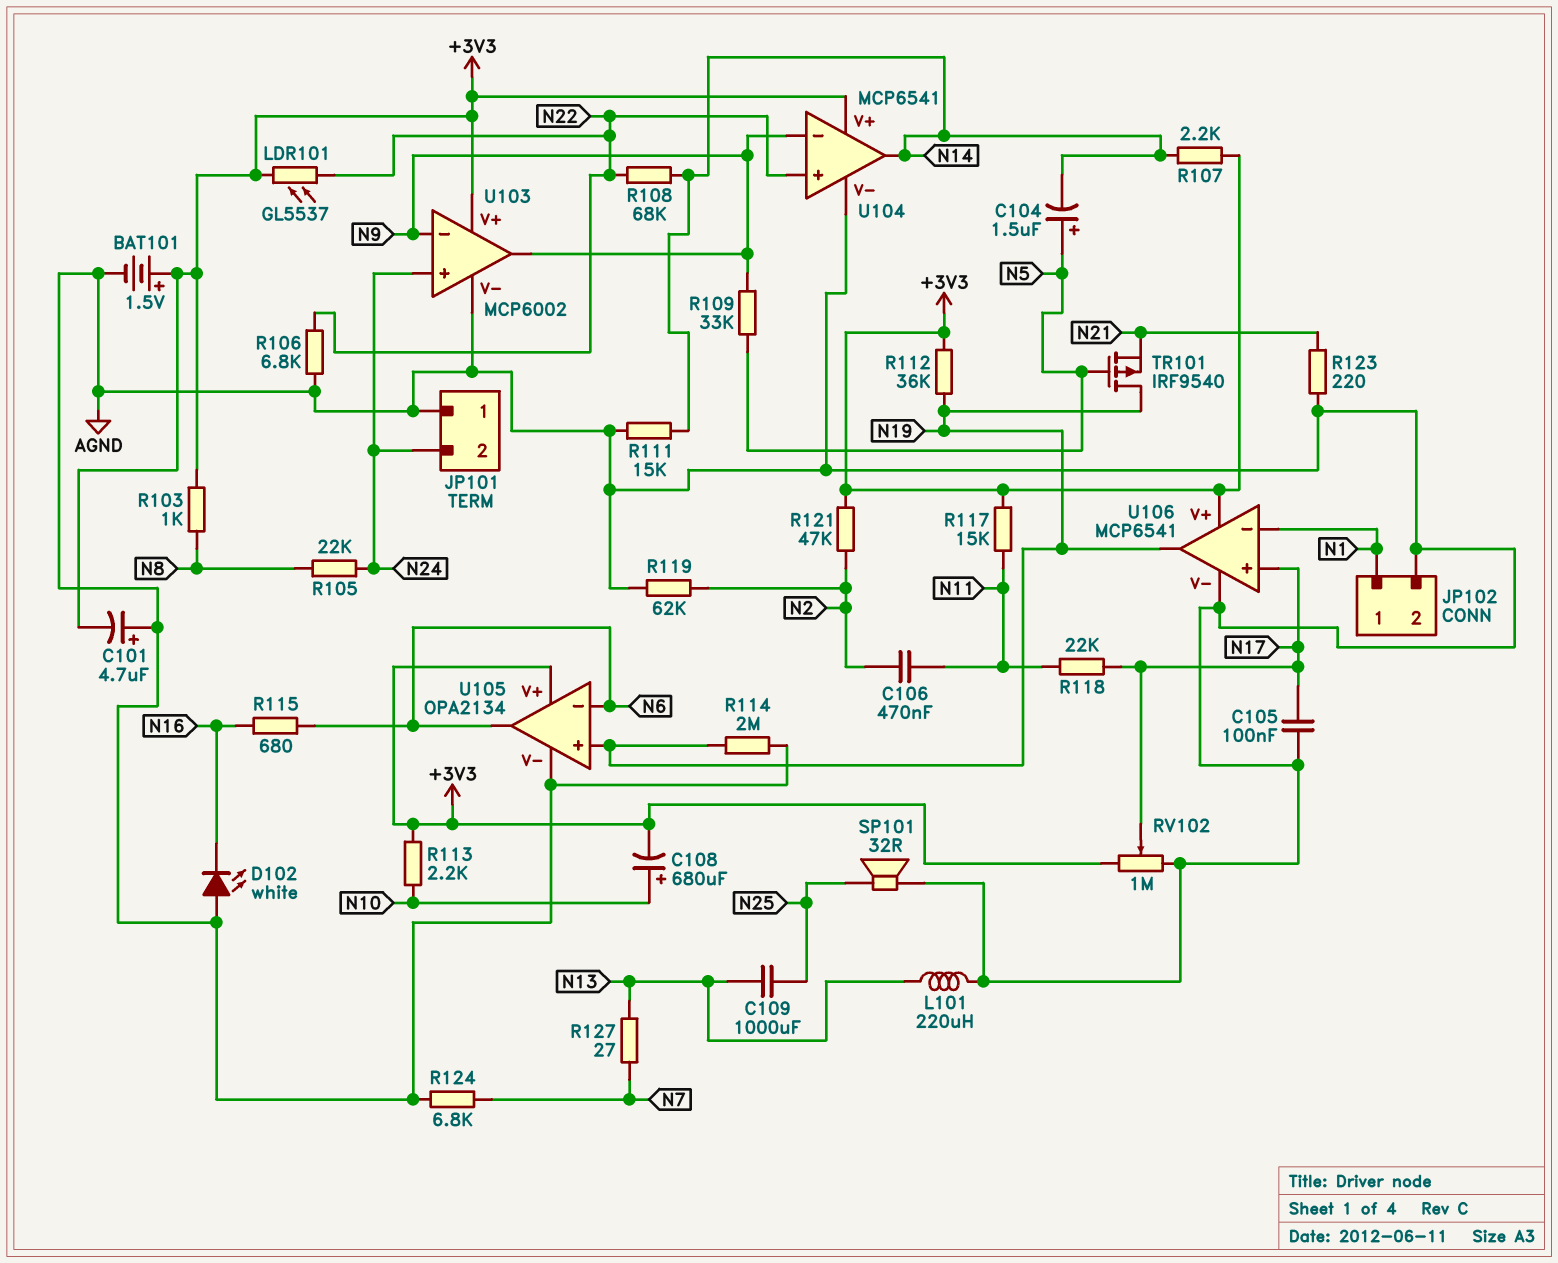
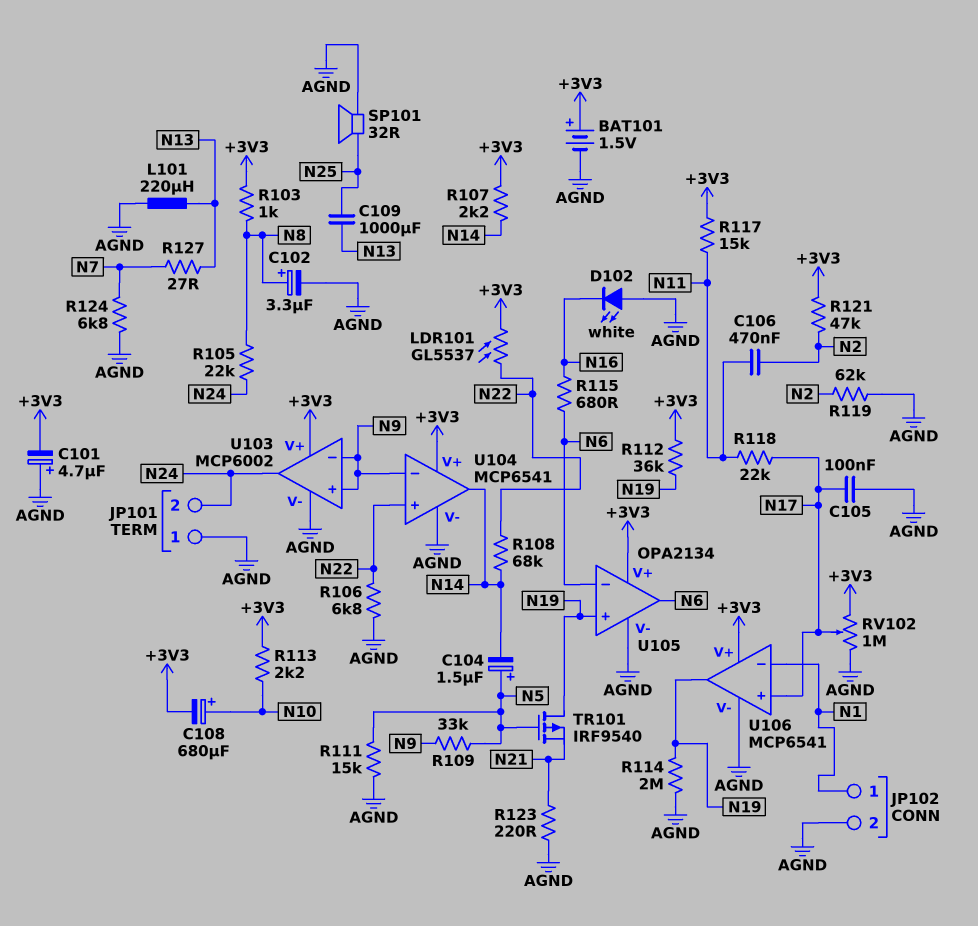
C102: none -> 3.3uF (plus N8, minus AGND)
R111: 15k (AGND, N14) -> 15k (AGND, N5)
U103 pin in+: N24 -> N9
U103 pin out: N9 -> N24

